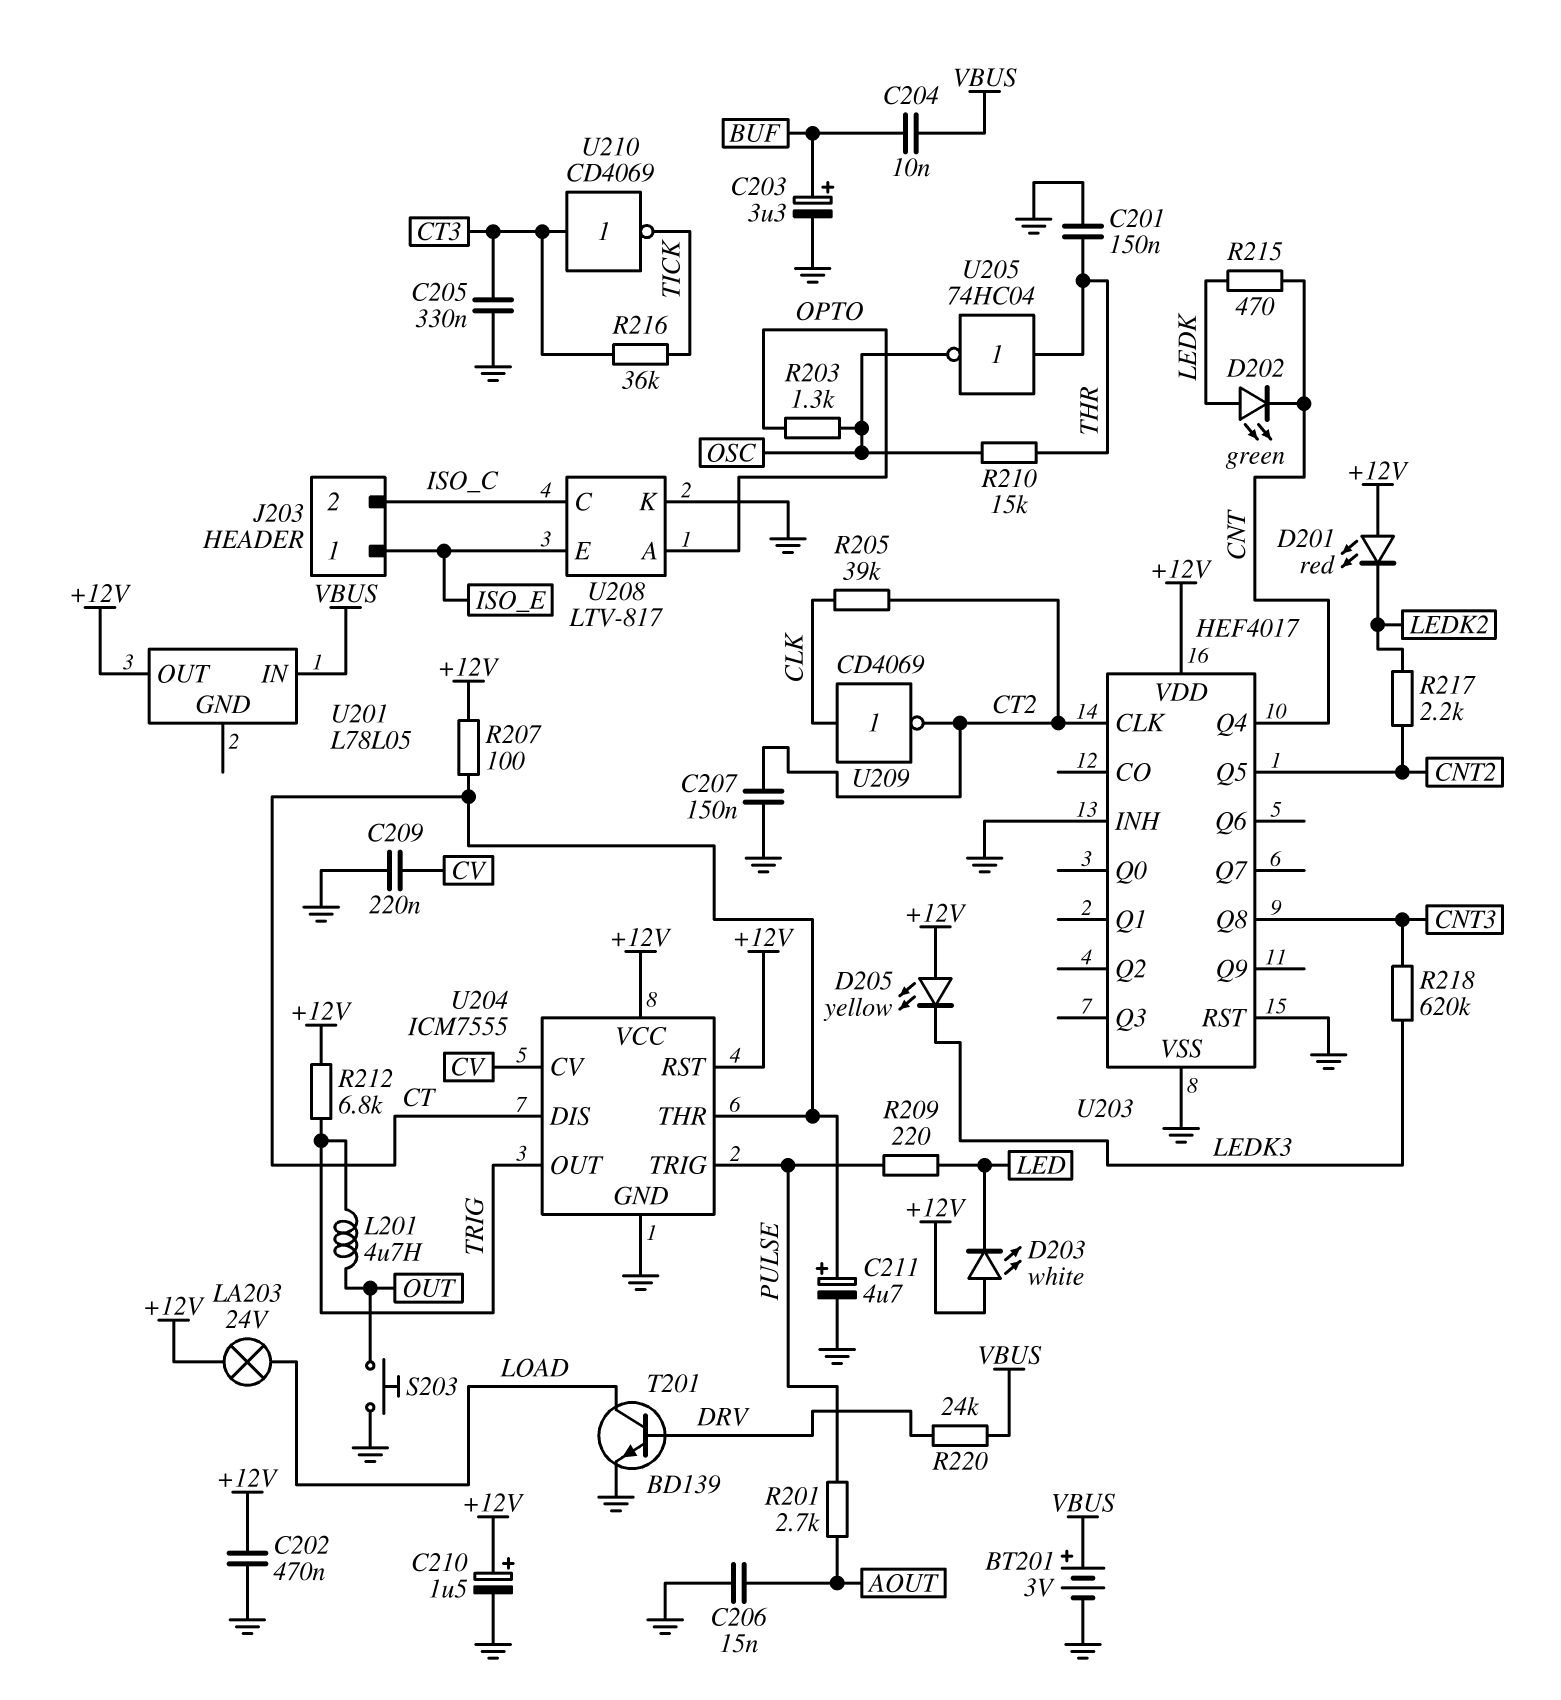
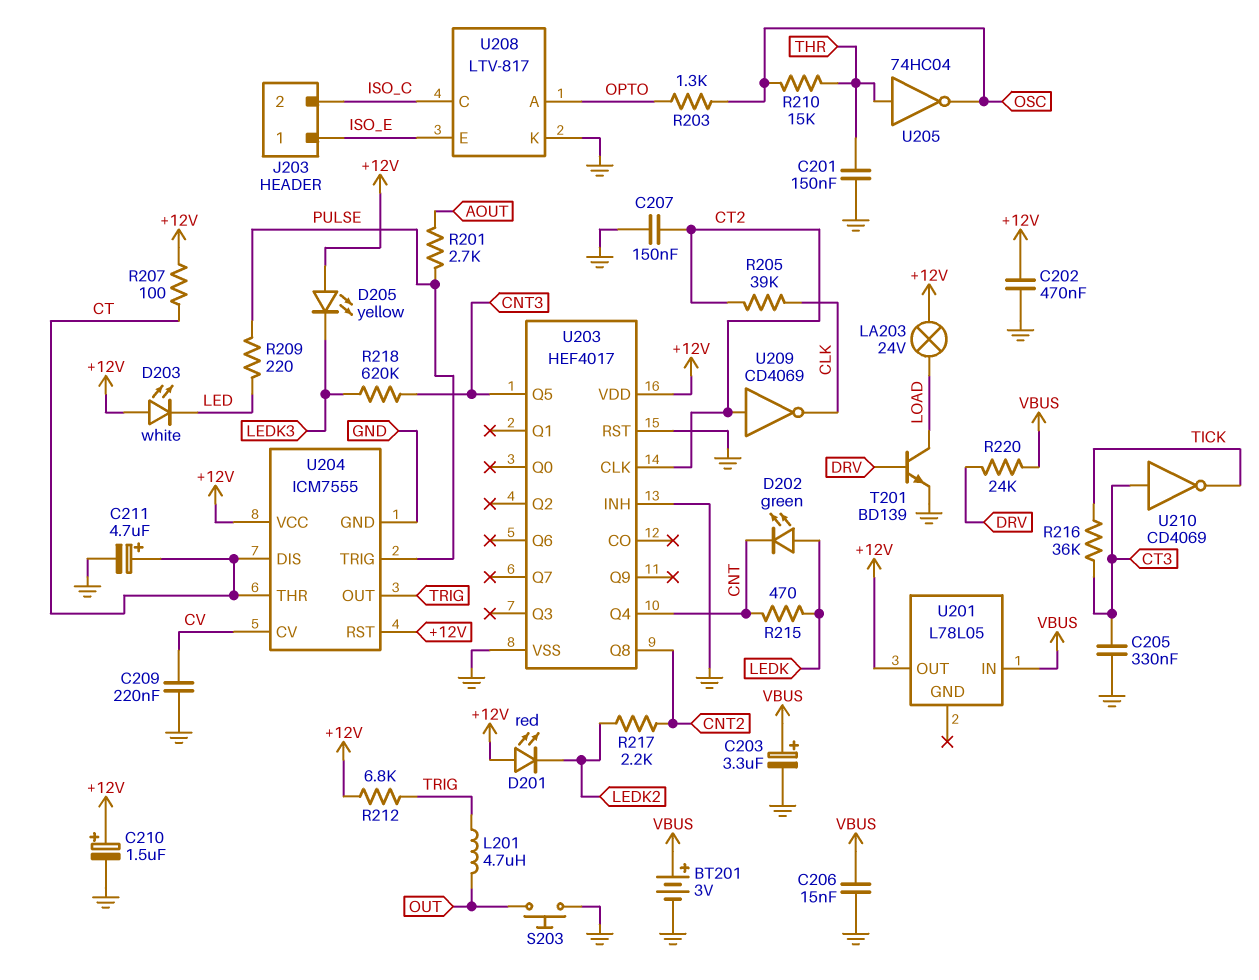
C203: 3.3uF (plus BUF, minus GND) -> 3.3uF (plus VBUS, minus GND)
C204: 10nF (BUF, VBUS) -> none
C206: 15nF (AOUT, GND) -> 15nF (GND, VBUS)
U203 pin Q5: CNT2 -> CNT3
U203 pin Q8: CNT3 -> CNT2
U209: NOT CD4069 (in CLK, out CT2) -> NOT CD4069 (in CT2, out CLK)

